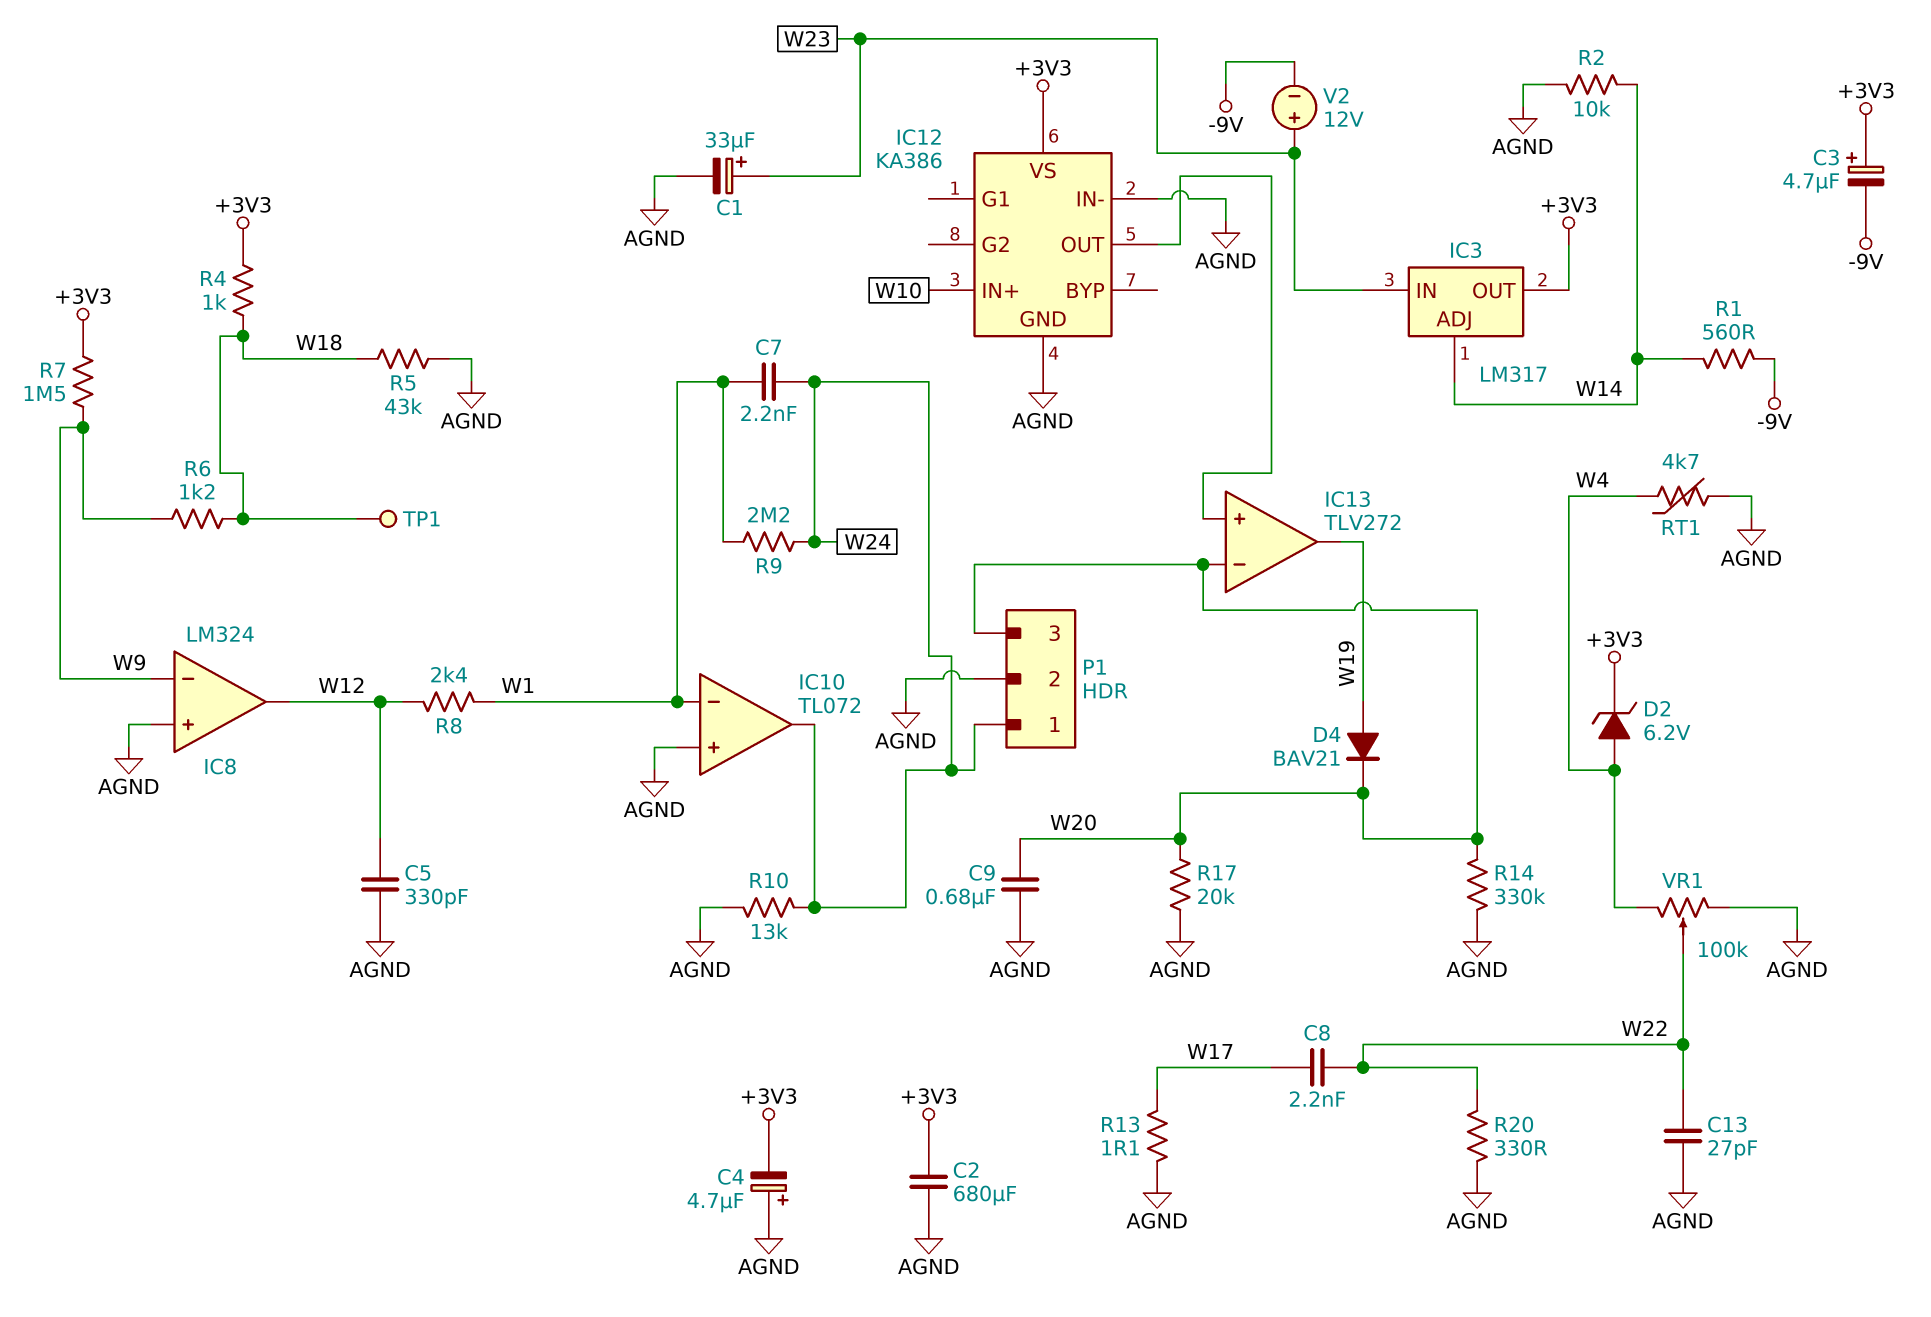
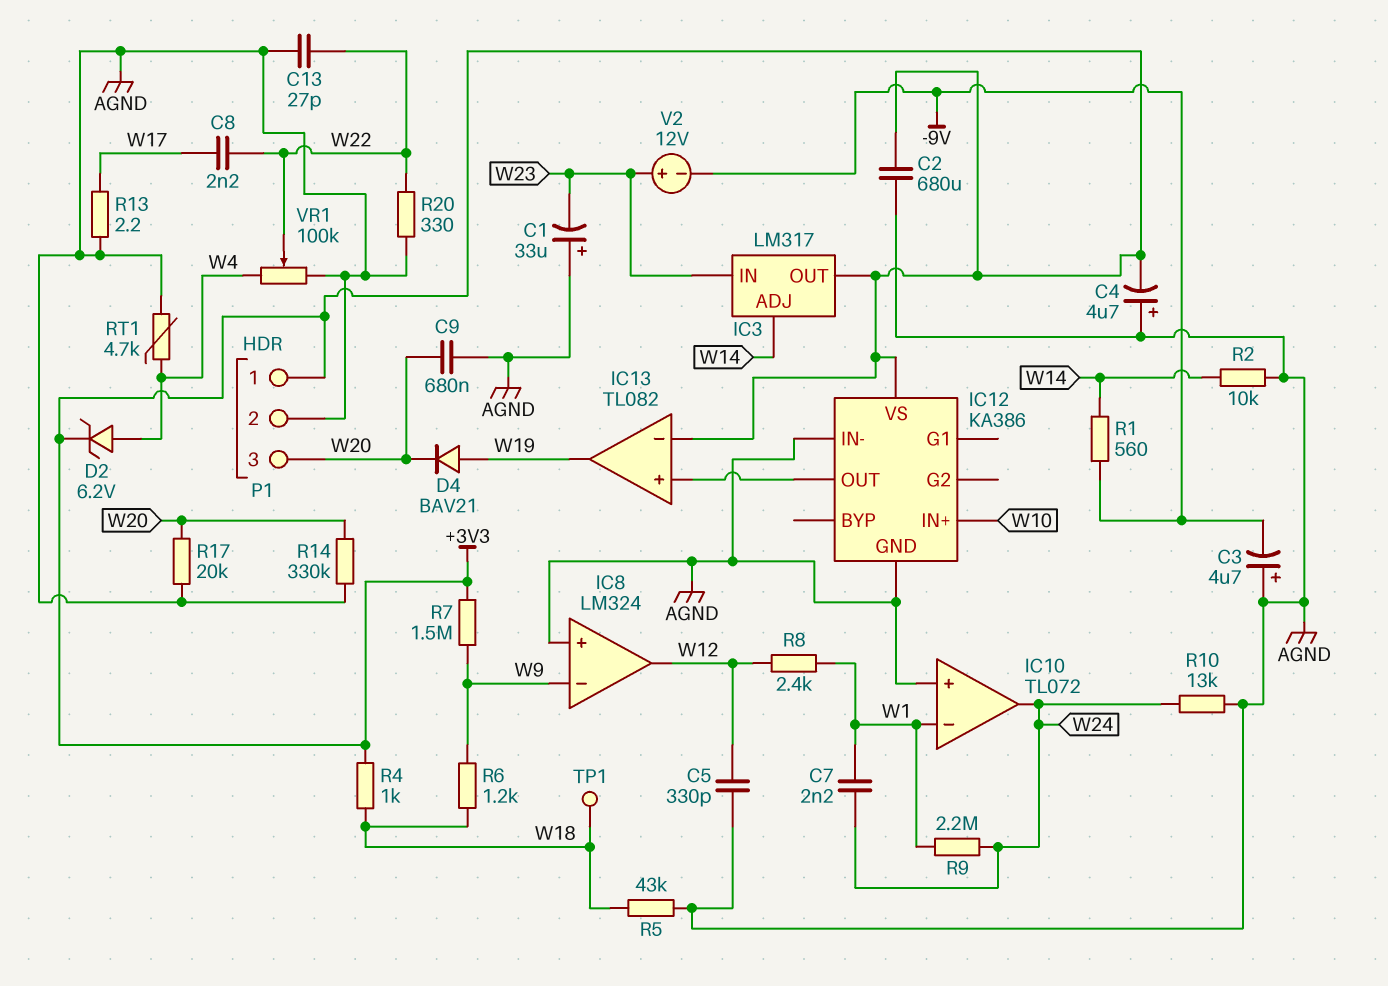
C1: 33uF (plus W23, minus AGND) -> 33uF (plus AGND, minus W23)
C3: 4.7uF (plus +3V3, minus -9V) -> 4.7uF (plus AGND, minus -9V)
IC13: TLV272 -> TL082
IC13 pin in-: W20 -> +3V3
P1 pin 1: W24 -> +3V3
R13: 1.1 (AGND, W17) -> 2.2 (AGND, W17)

